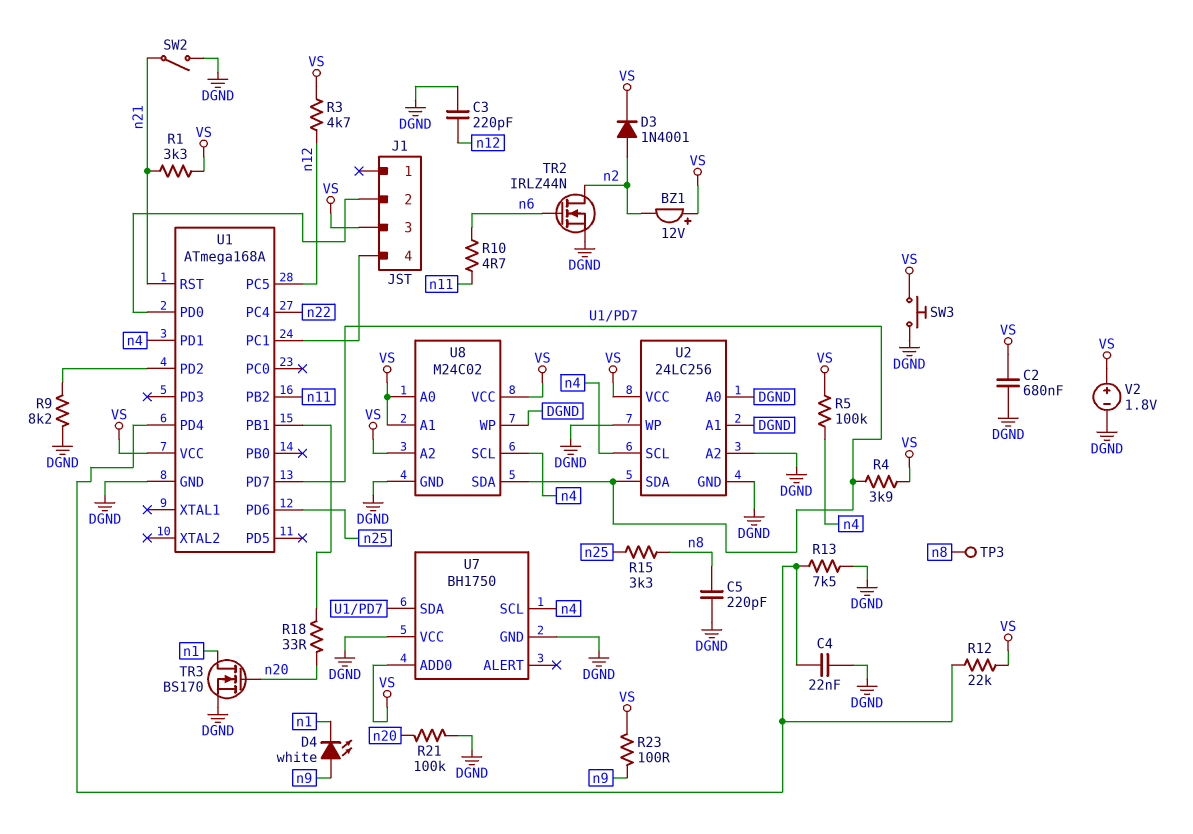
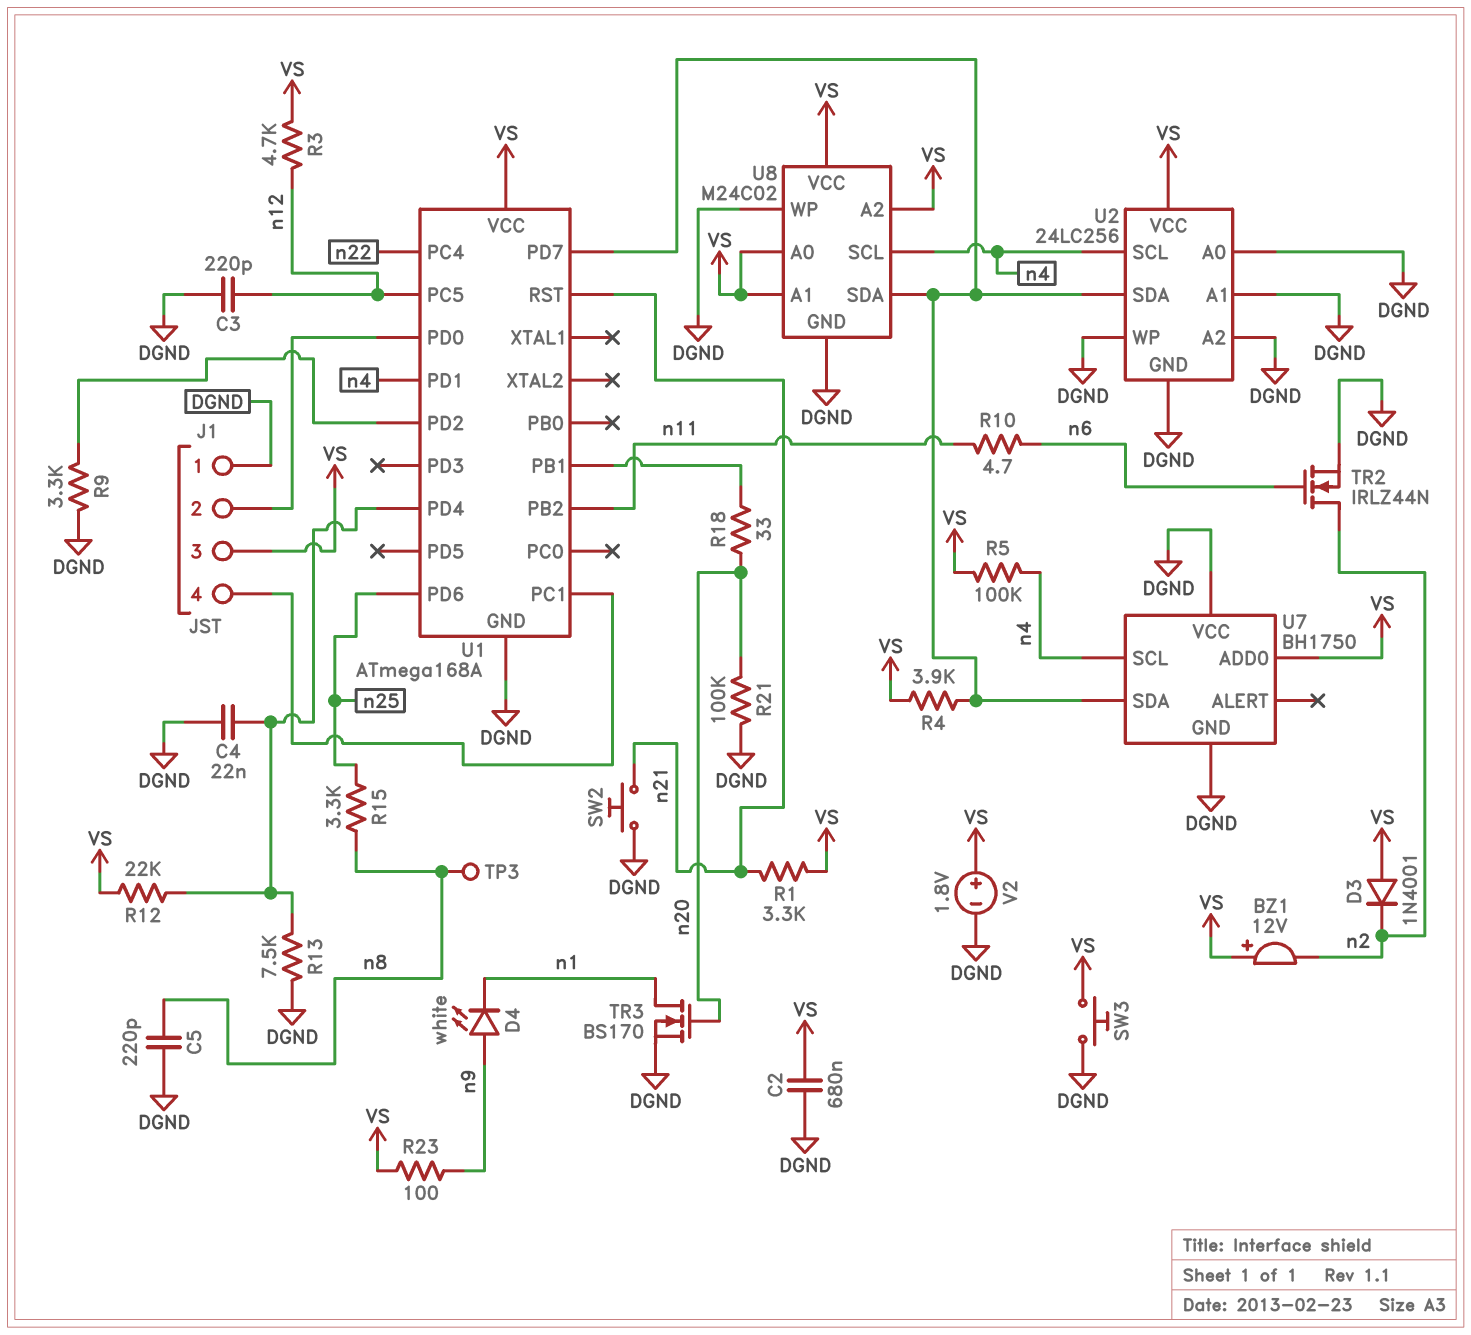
D3: diode 1N4001 (A n2, K VS) -> diode 1N4001 (A VS, K n2)
J1 pin 1: none -> DGND
R9: 8.2k (DGND, U1/PD2) -> 3.3k (DGND, U1/PD2)
SW2: switch (DGND, n21) -> button (DGND, n21)

